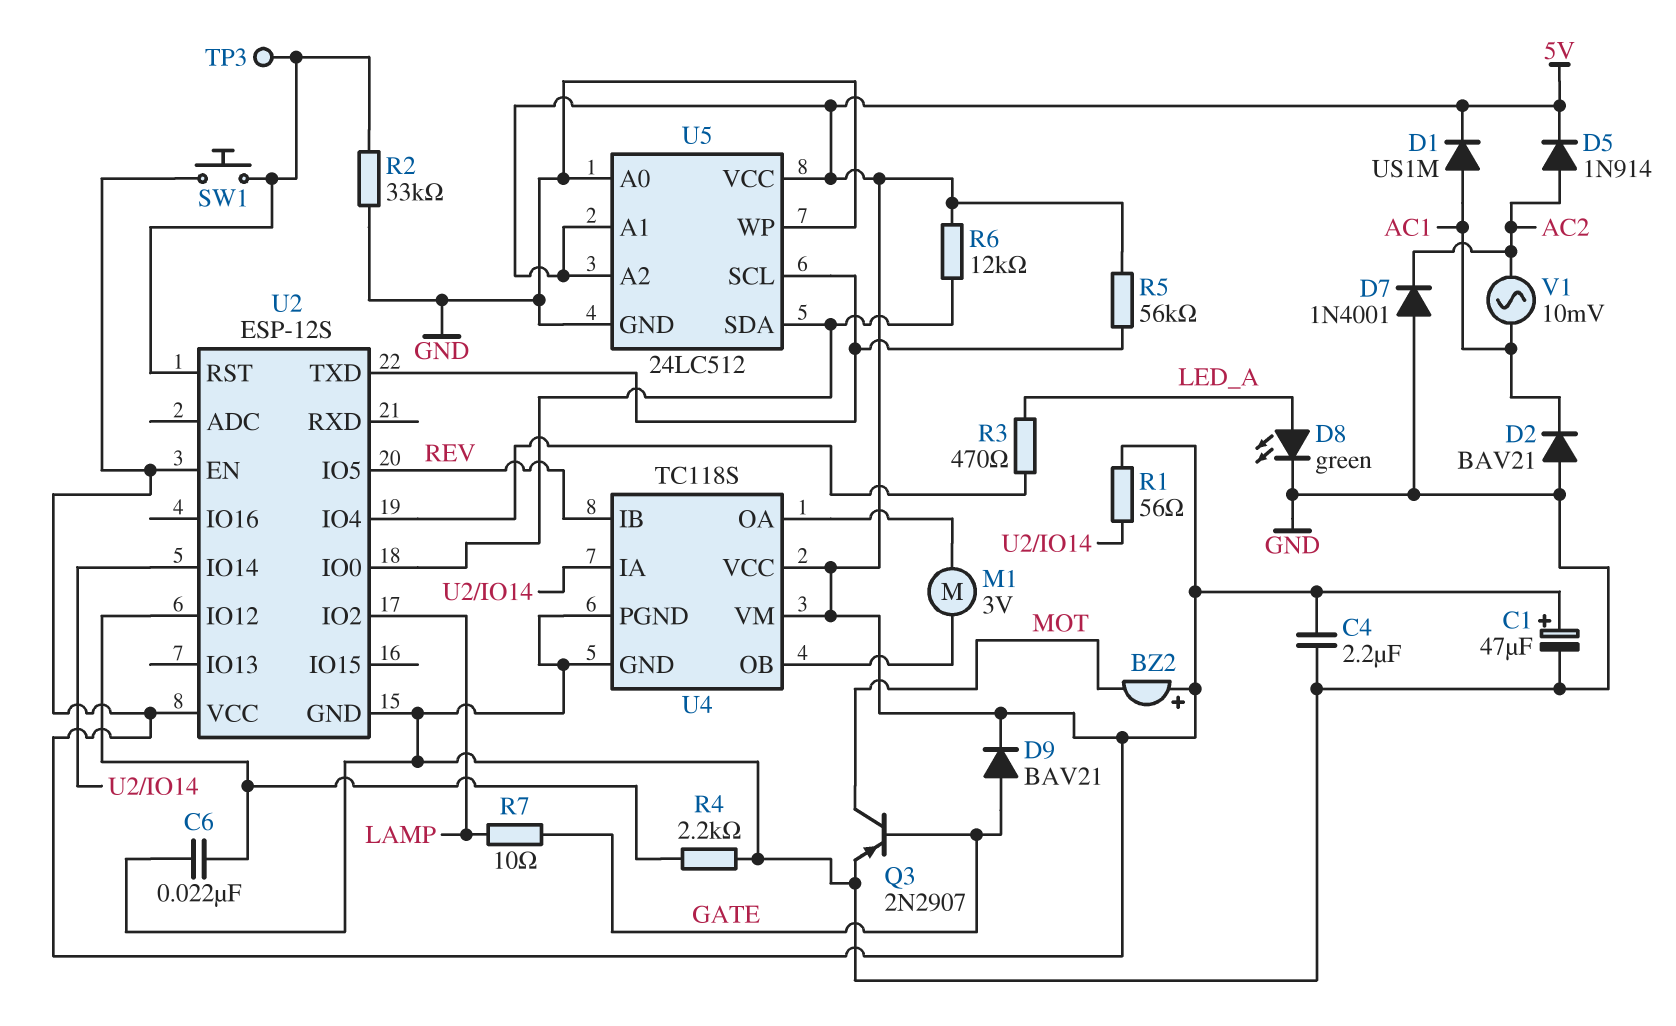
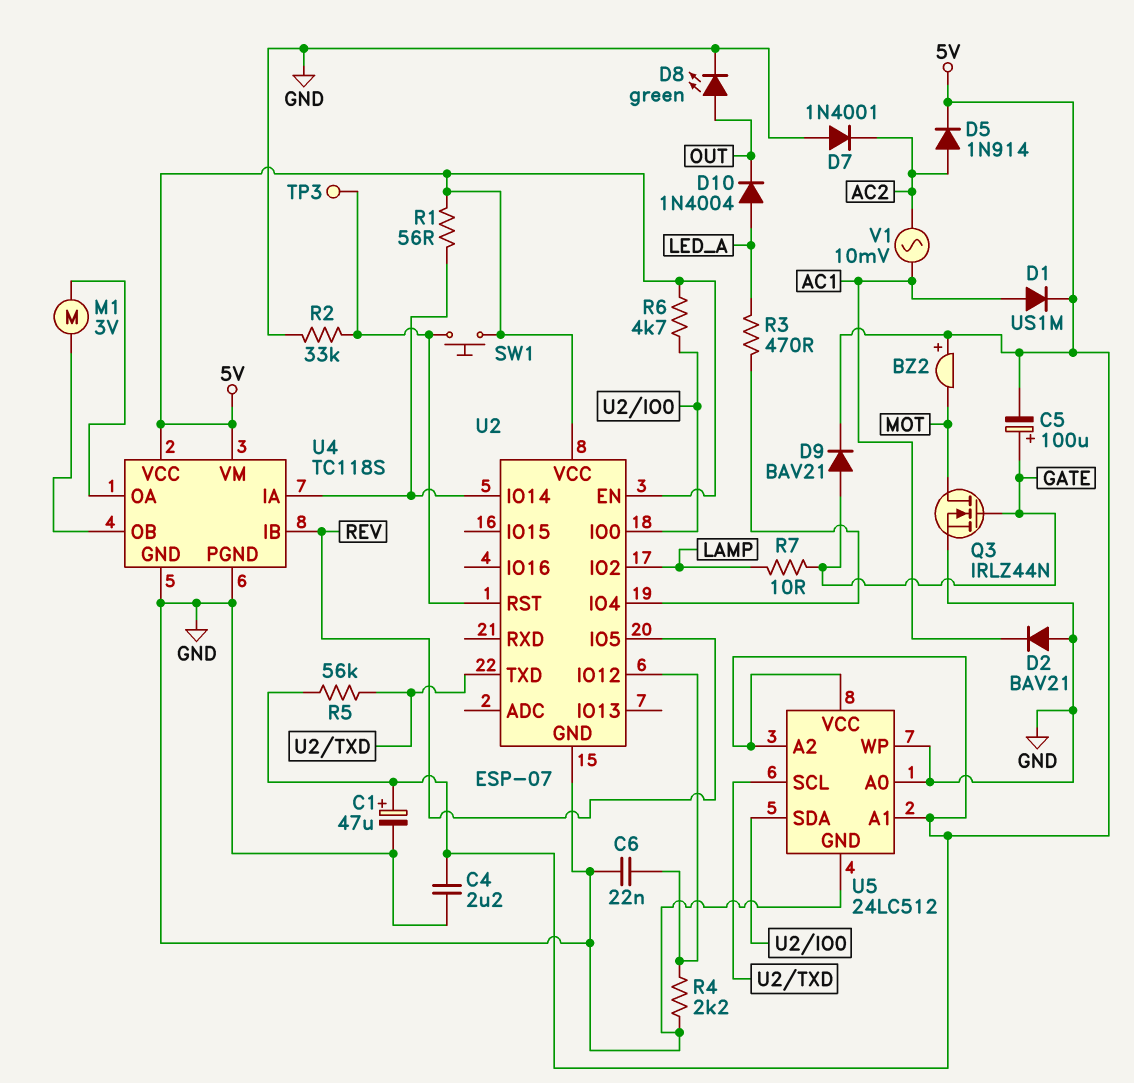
C5: none -> 100uF (plus GATE, minus 5V)
D8: LED green (A LED_A, K GND) -> LED green (A OUT, K GND)
D10: none -> diode 1N4004 (A LED_A, K OUT)
Q3: PNP 2N2907 (B GATE, C MOT, E GND) -> NMOS IRLZ44N (G GATE, D MOT, S GND)
R6: 12k (5V, U2/IO0) -> 4.7k (5V, U2/IO0)
U2: ESP-12S -> ESP-07

